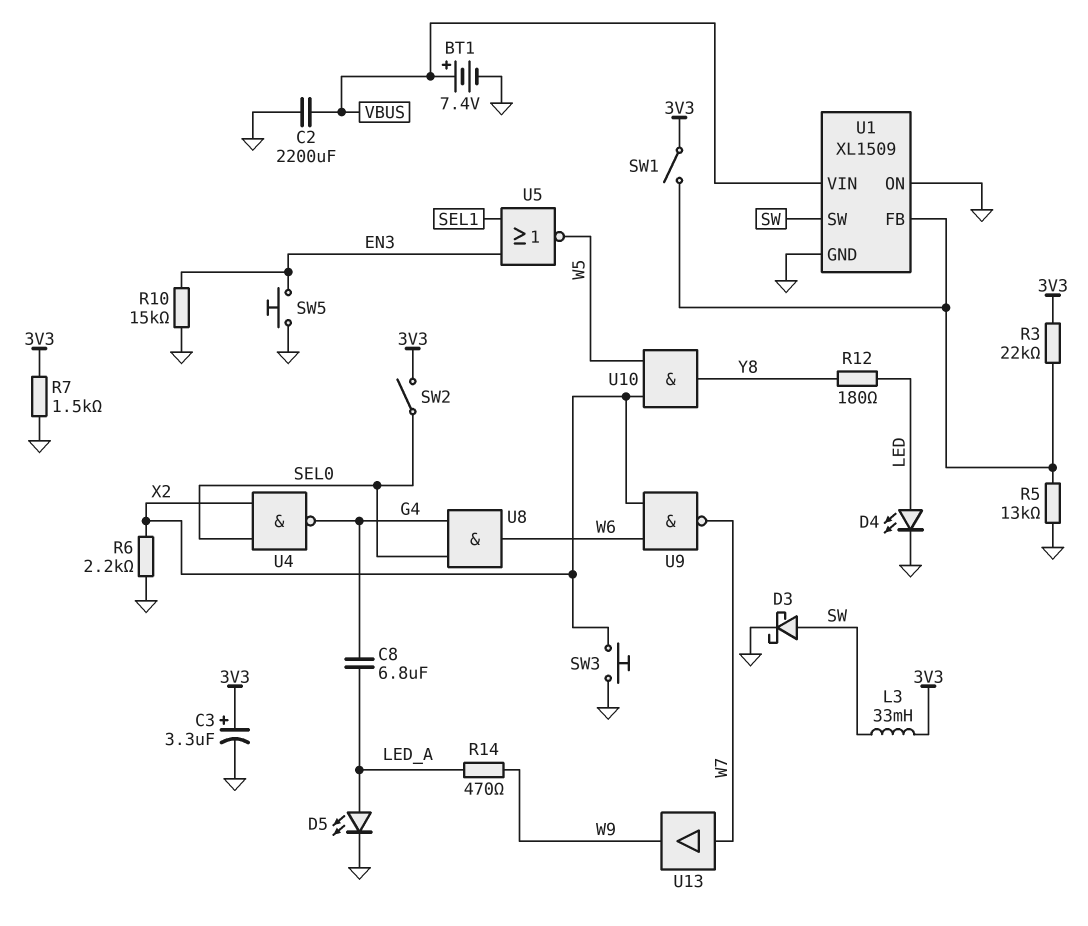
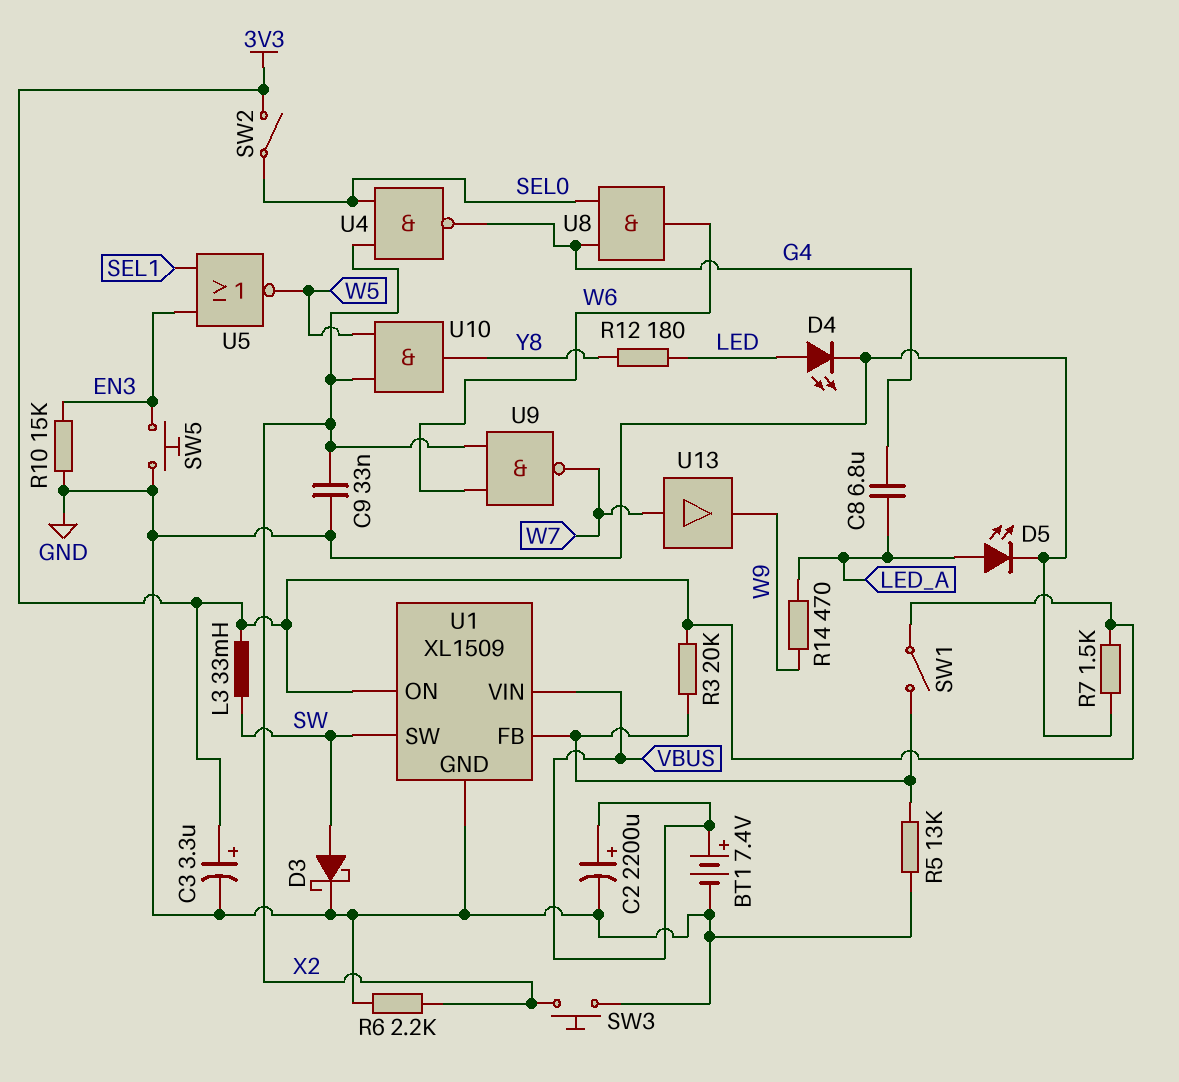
C2: 2200uF (GND, VBUS) -> 2200uF (plus VBUS, minus GND)
C9: none -> 33nF (GND, X2)
R3: 22k (3V3, U1/FB) -> 20k (3V3, U1/FB)
U1 pin ON: GND -> 3V3

